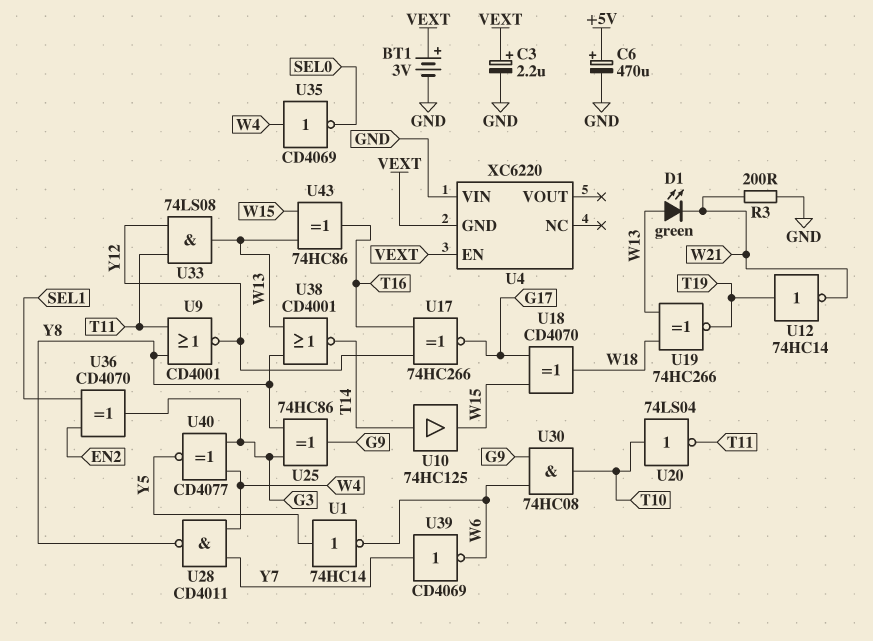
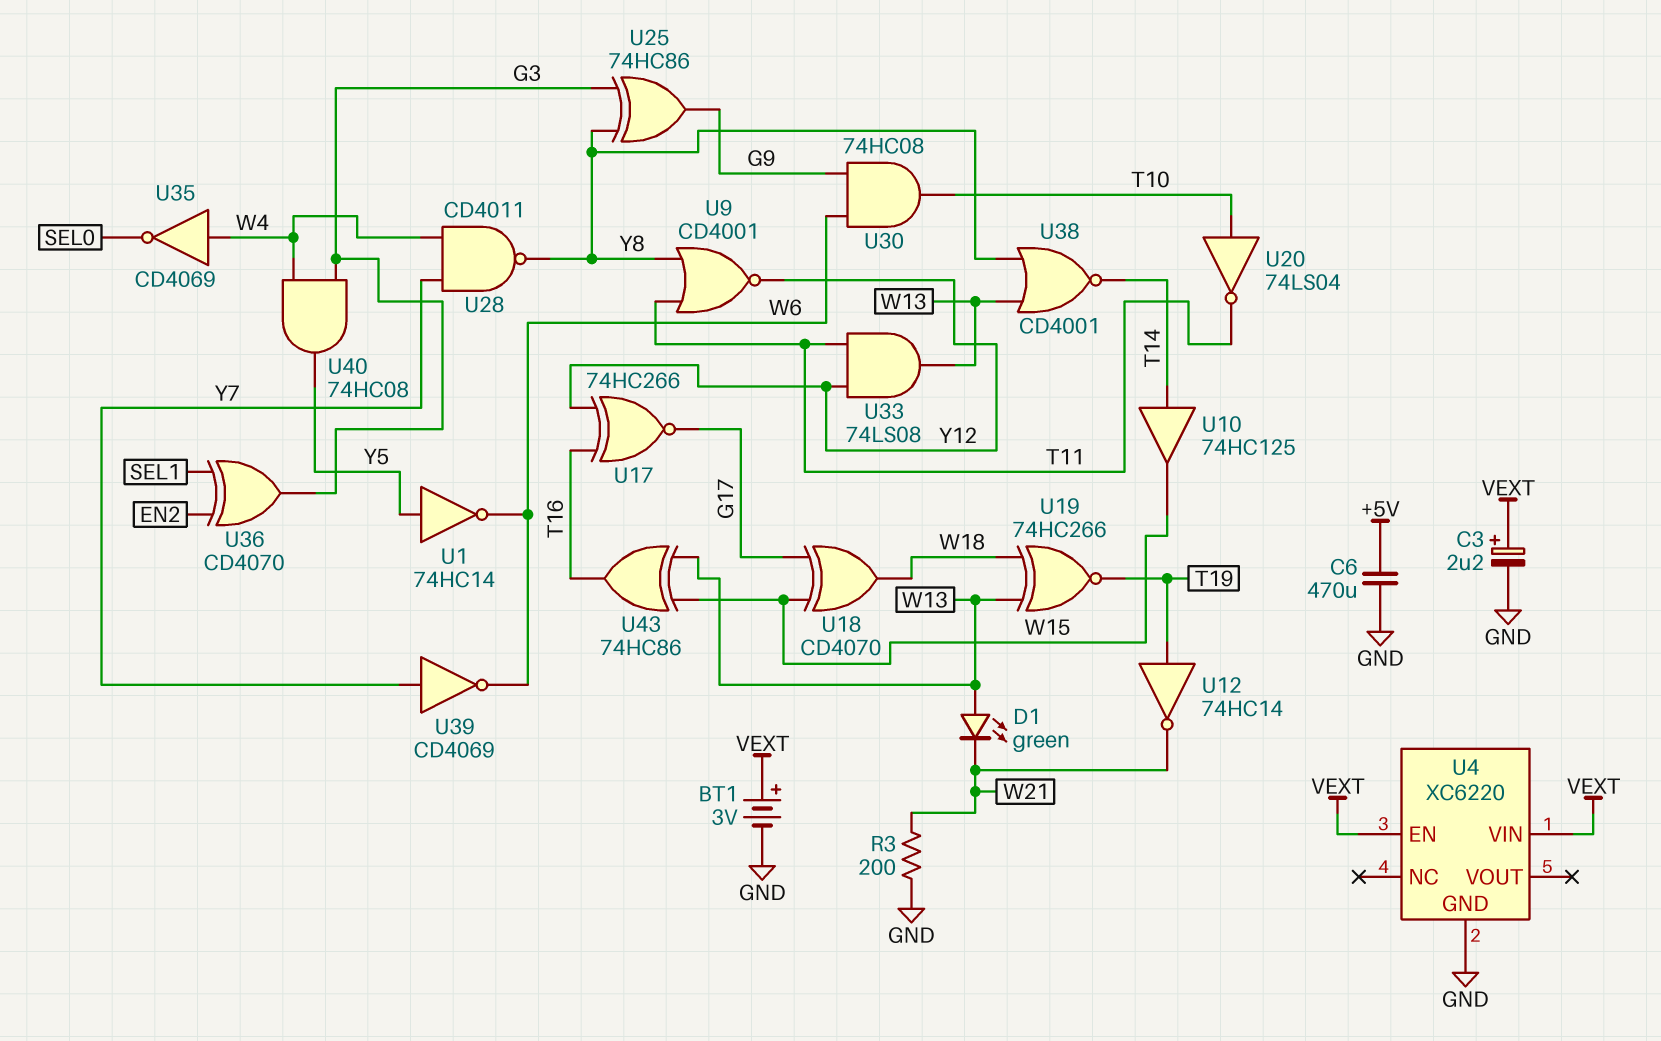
C6: 470uF (plus +5V, minus GND) -> 470uF (+5V, GND)
U4 pin GND: VEXT -> GND
U4 pin VIN: GND -> VEXT
U40: XNOR CD4077 (in G3, in W4, out Y5) -> AND 74HC08 (in G3, in W4, out Y5)

